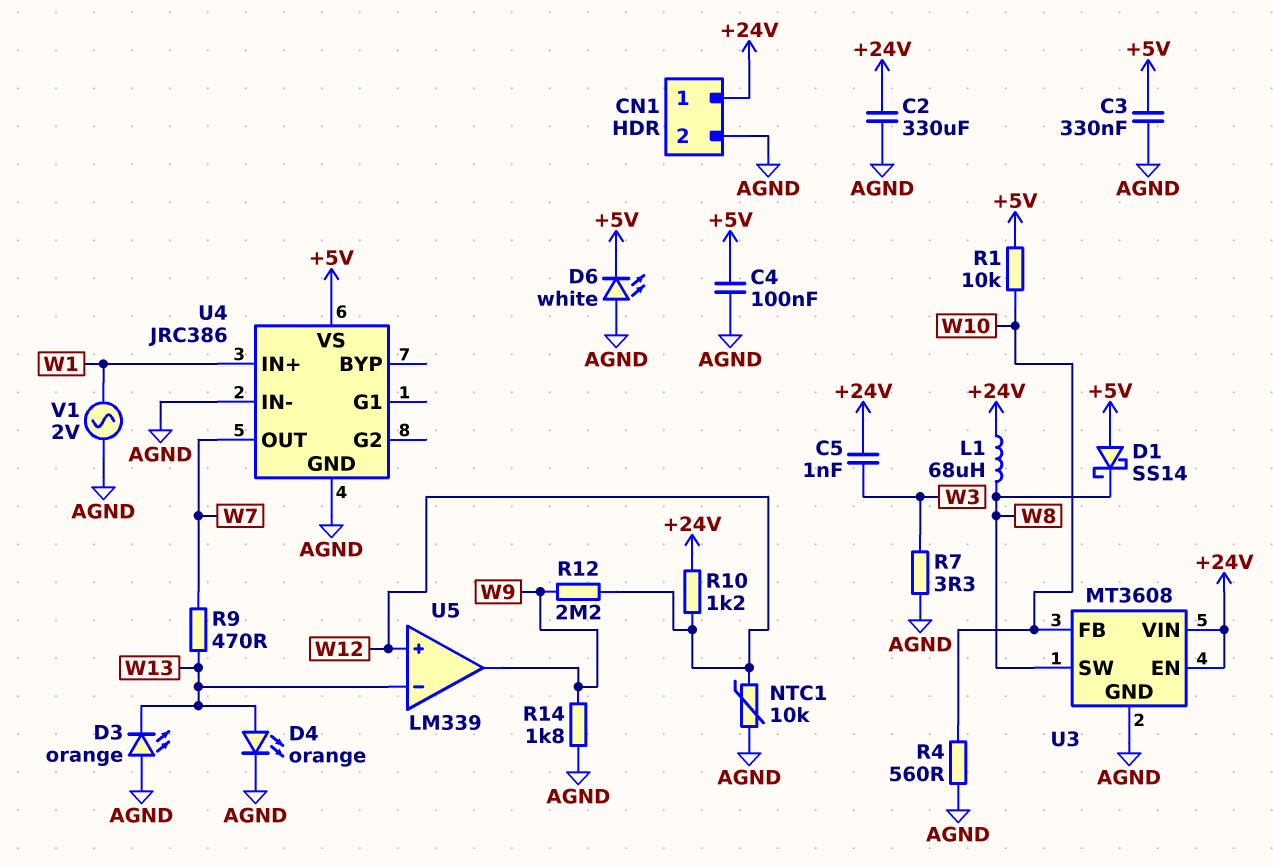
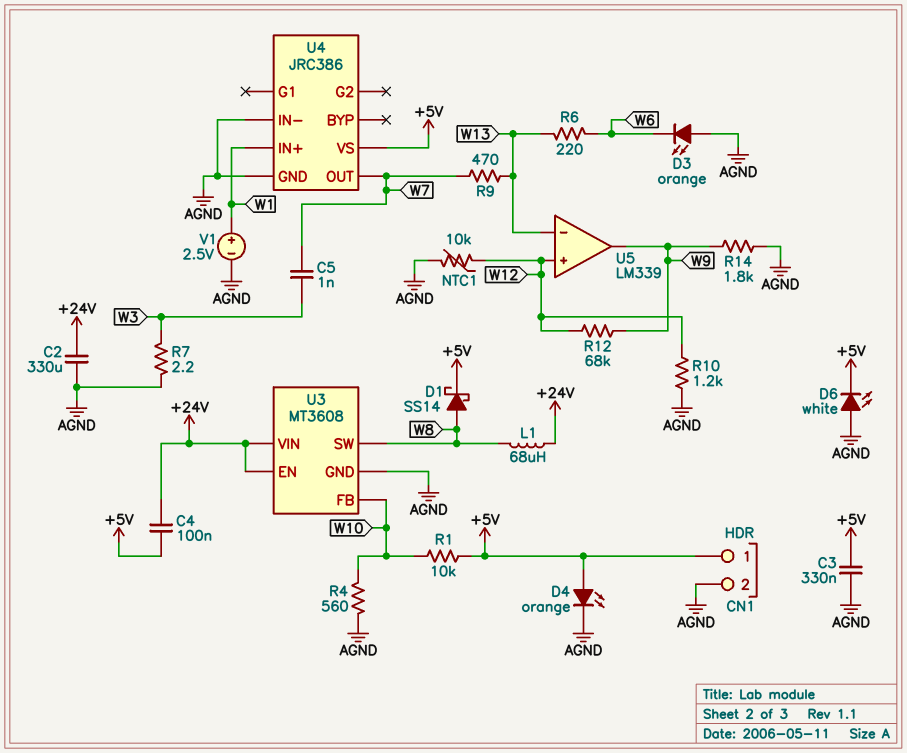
C4: 100nF (+5V, AGND) -> 100nF (+5V, +24V)
C5: 1nF (+24V, W3) -> 1nF (W3, W7)
CN1 pin 1: +24V -> +5V
D1: schottky SS14 (A +5V, K W8) -> schottky SS14 (A W8, K +5V)
D3: LED orange (A AGND, K W13) -> LED orange (A AGND, K W6)
D4: LED orange (A W13, K AGND) -> LED orange (A +5V, K AGND)
R6: none -> 220 (W6, W13)
R7: 3.3 (AGND, W3) -> 2.2 (AGND, W3)
R10: 1.2k (+24V, W12) -> 1.2k (AGND, W12)
R12: 2.2M (W9, W12) -> 68k (W9, W12)
V1: AC 2V (AGND, W1) -> 2.5V (plus W1, minus AGND)

